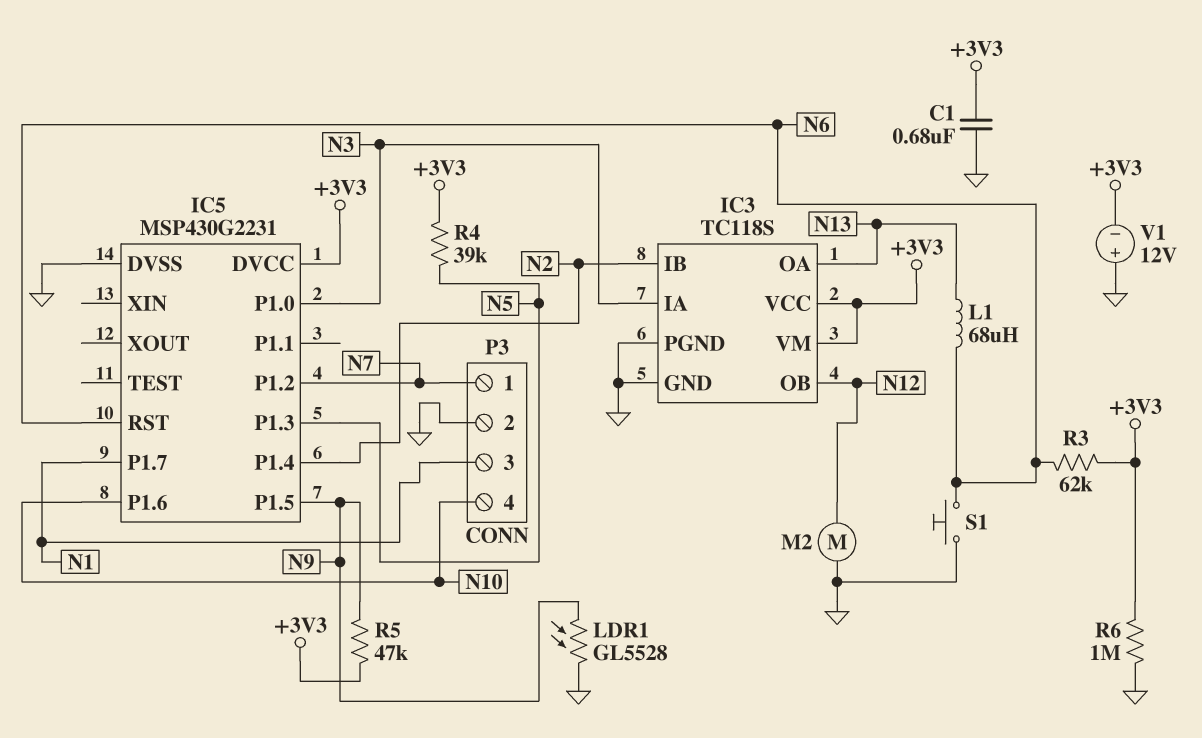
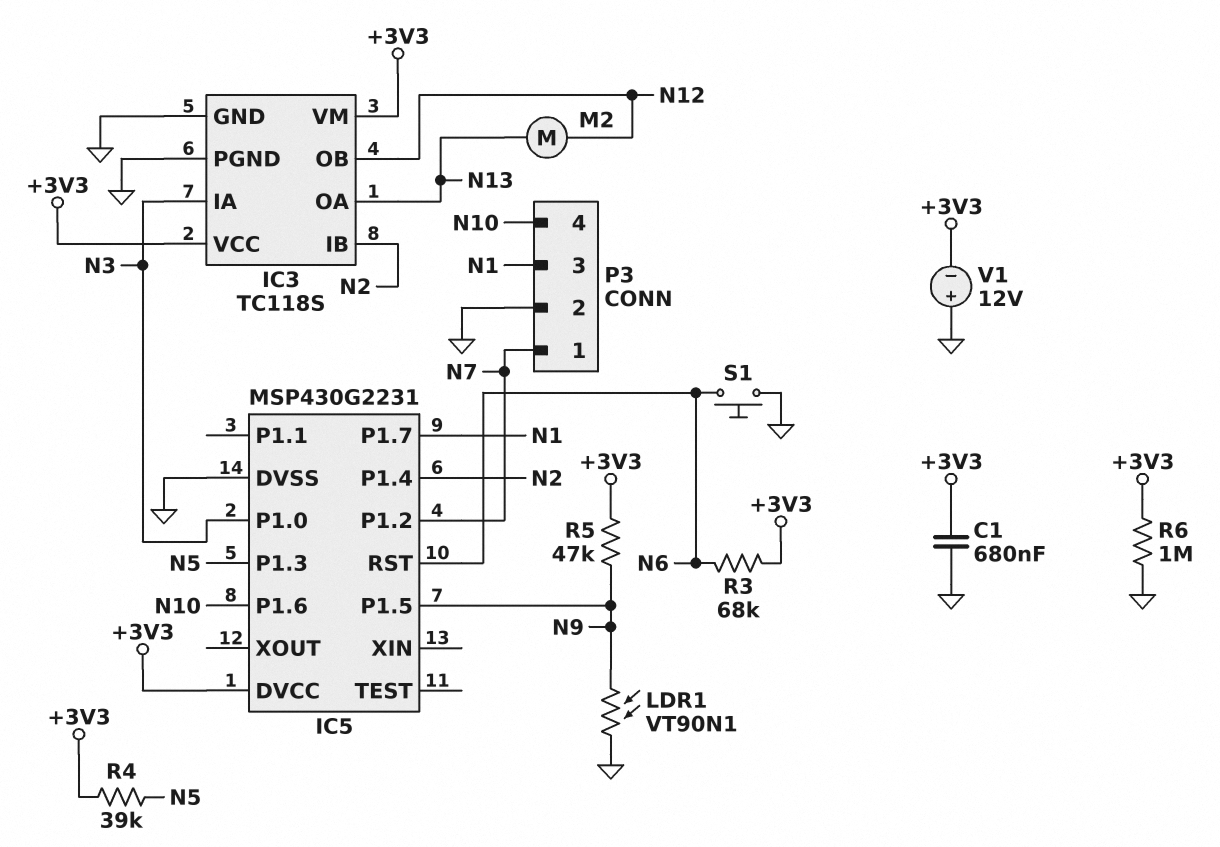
L1: 68uH (N6, N13) -> none
LDR1: GL5528 (GND, N9) -> VT90N1 (GND, N9)
M2: motor (GND, N12) -> motor (N12, N13)
R3: 62k (+3V3, N6) -> 68k (+3V3, N6)

